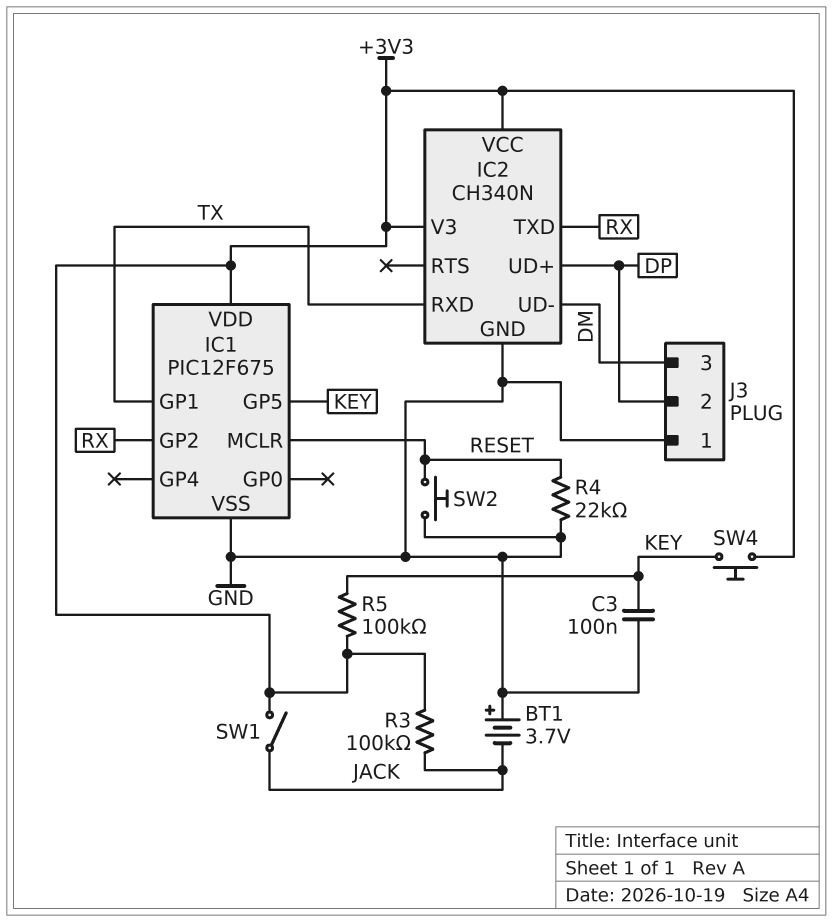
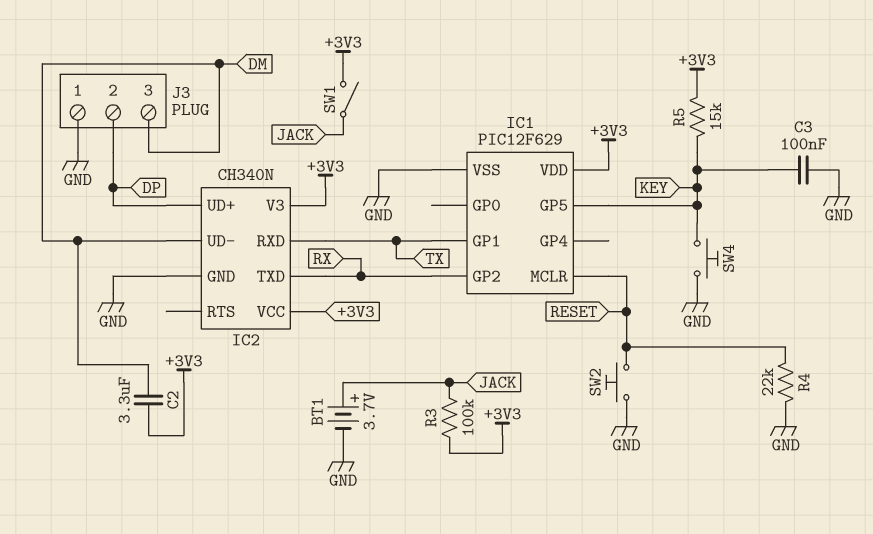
BT1: 3.7V (plus GND, minus JACK) -> 3.7V (plus JACK, minus GND)
C2: none -> 3.3uF (+3V3, DM)
IC1: PIC12F675 -> PIC12F629
R5: 100k (+3V3, KEY) -> 15k (+3V3, KEY)
SW4: button (+3V3, KEY) -> button (GND, KEY)

